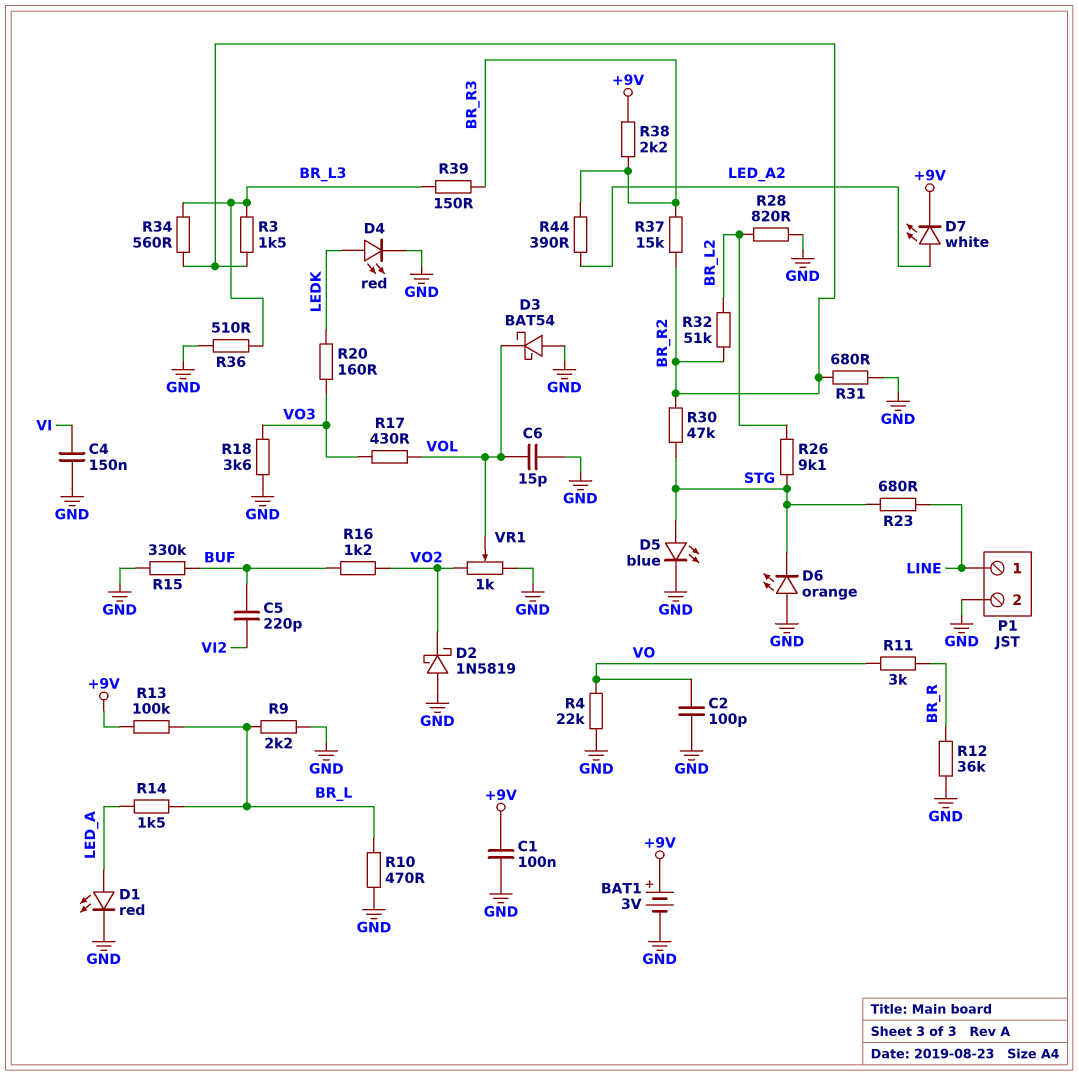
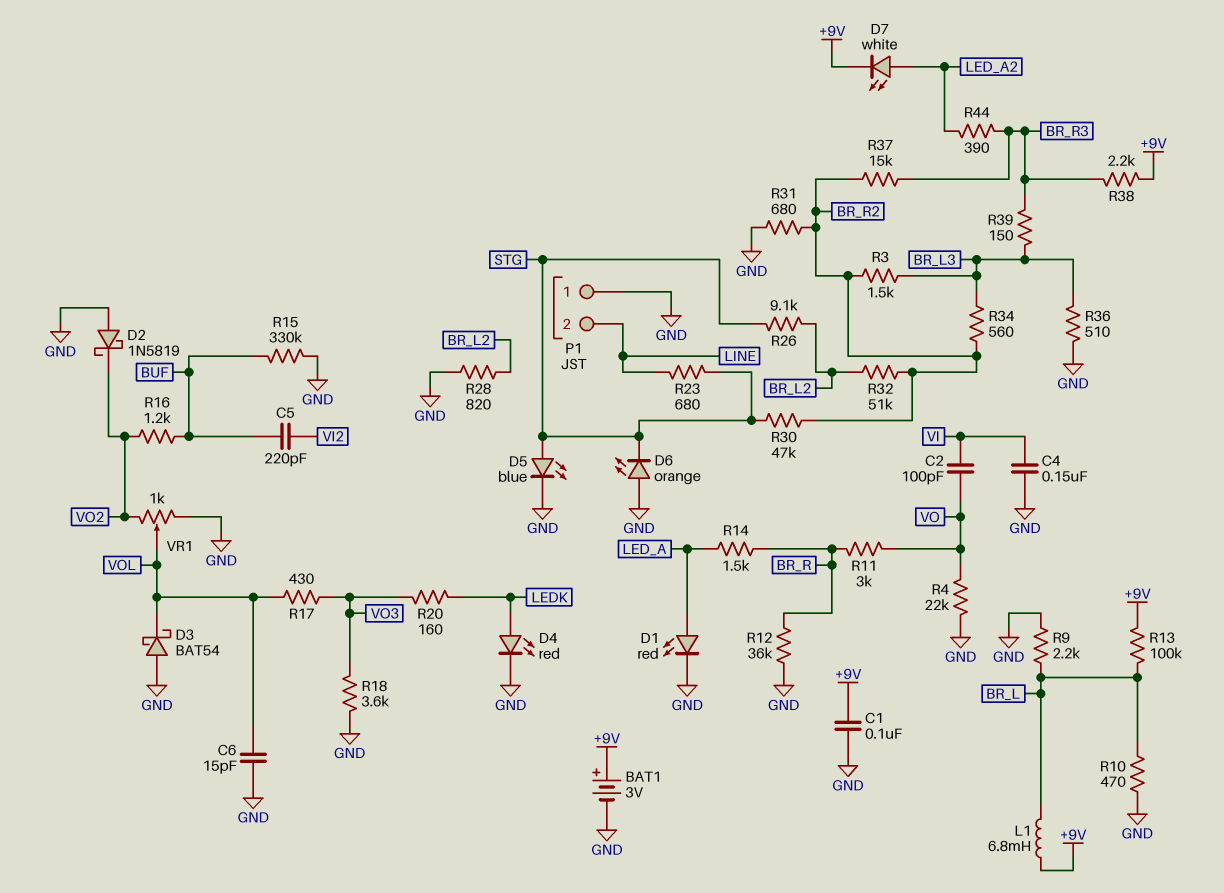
C2: 100pF (GND, VO) -> 100pF (VI, VO)
L1: none -> 6.8mH (+9V, BR_L)
P1 pin 1: LINE -> GND
P1 pin 2: GND -> LINE
R14: 1.5k (BR_L, LED_A) -> 1.5k (BR_R, LED_A)

